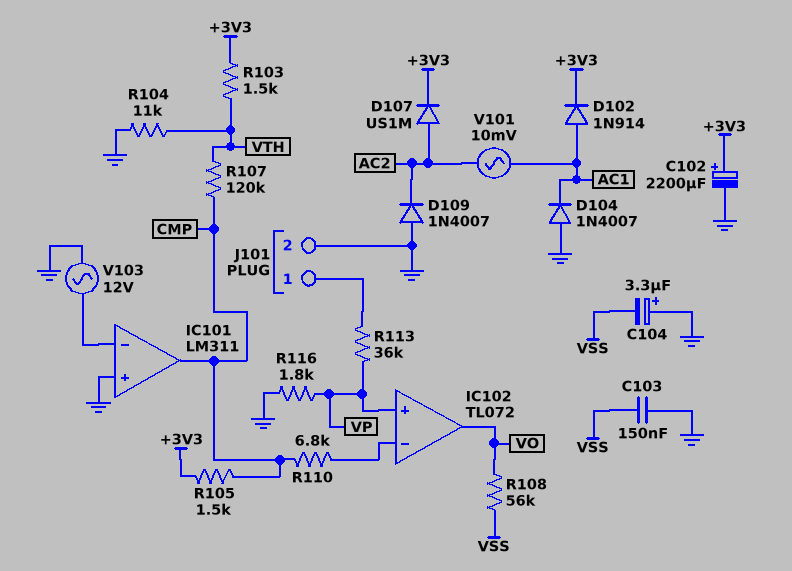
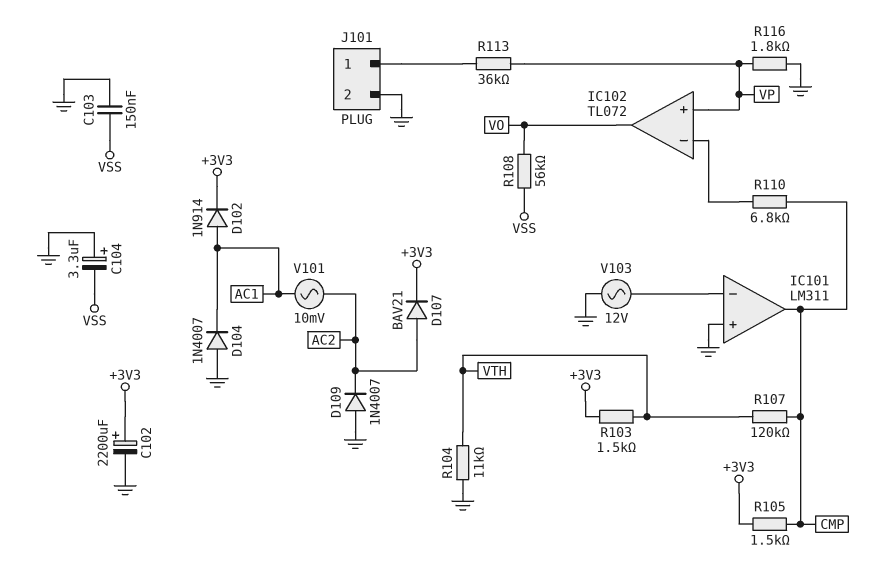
D107: diode US1M (A AC2, K +3V3) -> diode BAV21 (A AC2, K +3V3)

